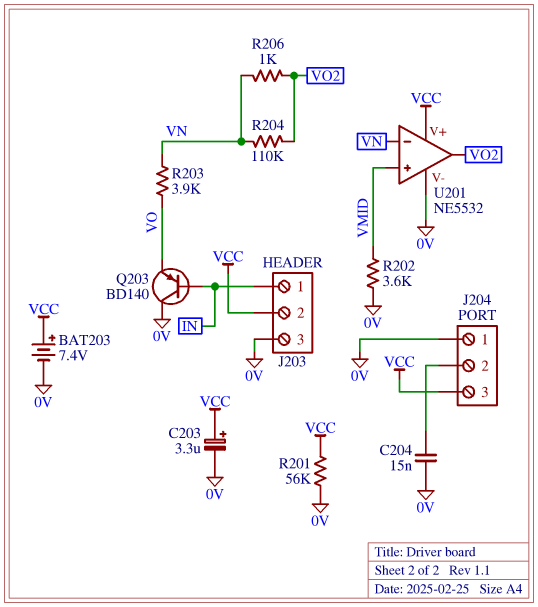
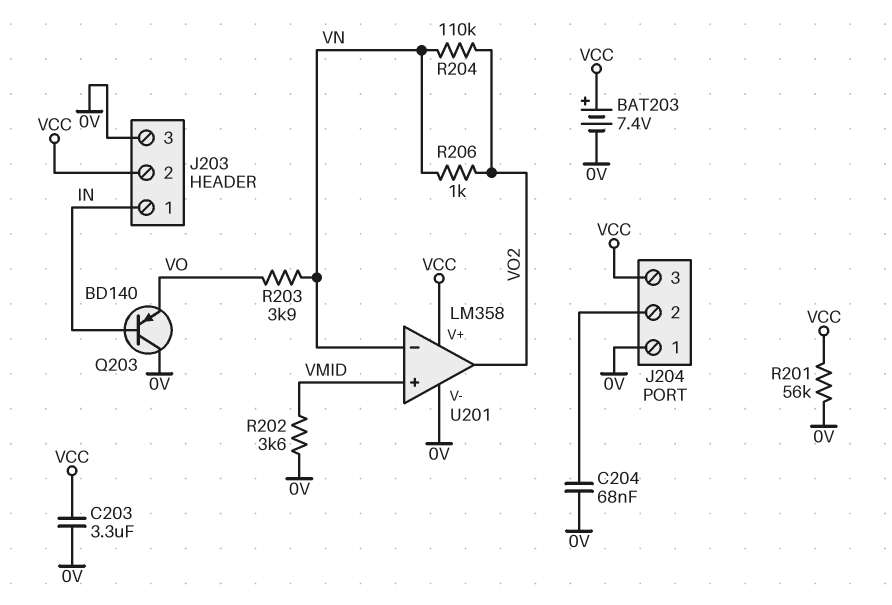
C203: 3.3uF (plus VCC, minus 0V) -> 3.3uF (0V, VCC)
C204: 15nF (0V, J204/2) -> 68nF (0V, J204/2)
U201: NE5532 -> LM358

